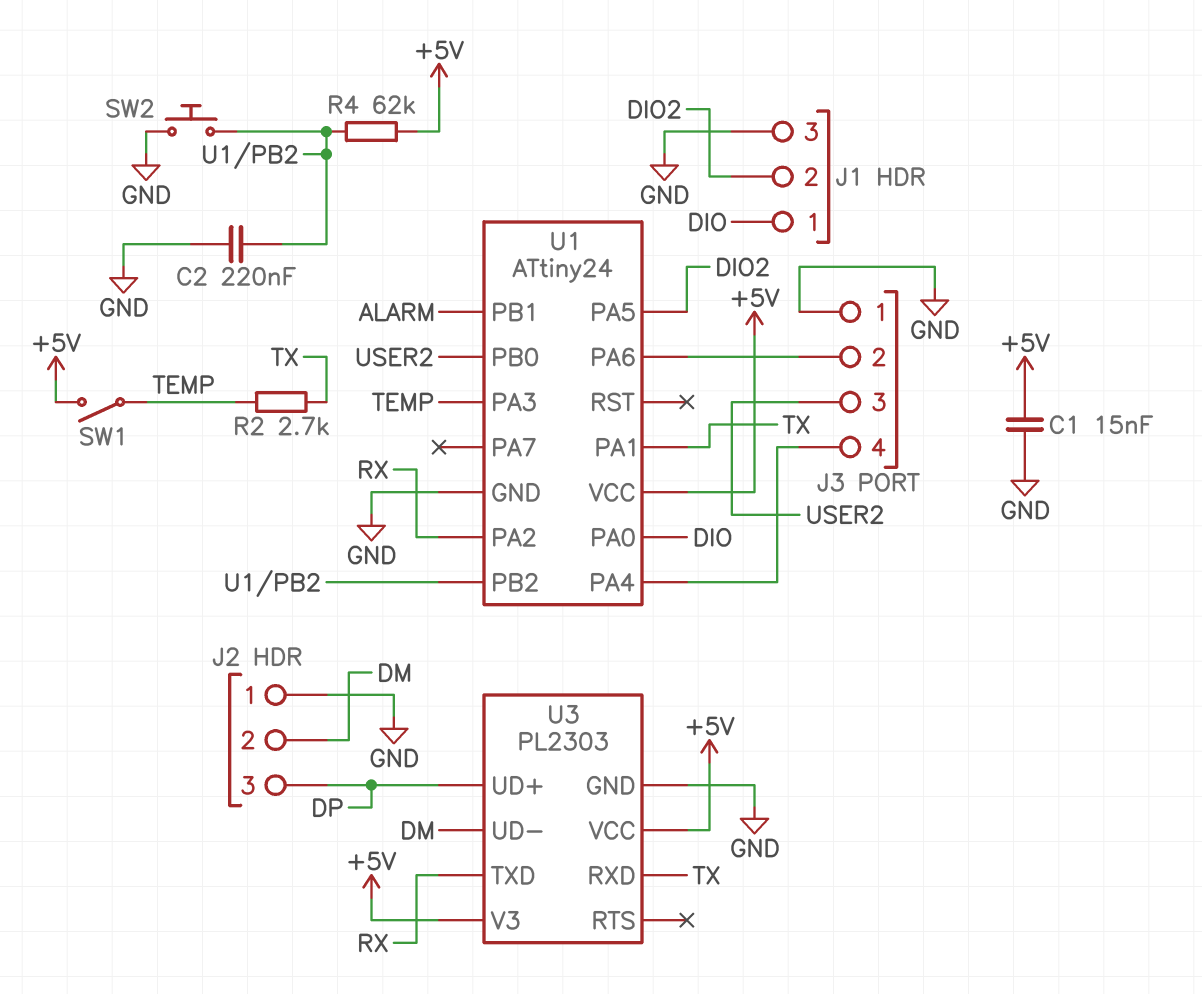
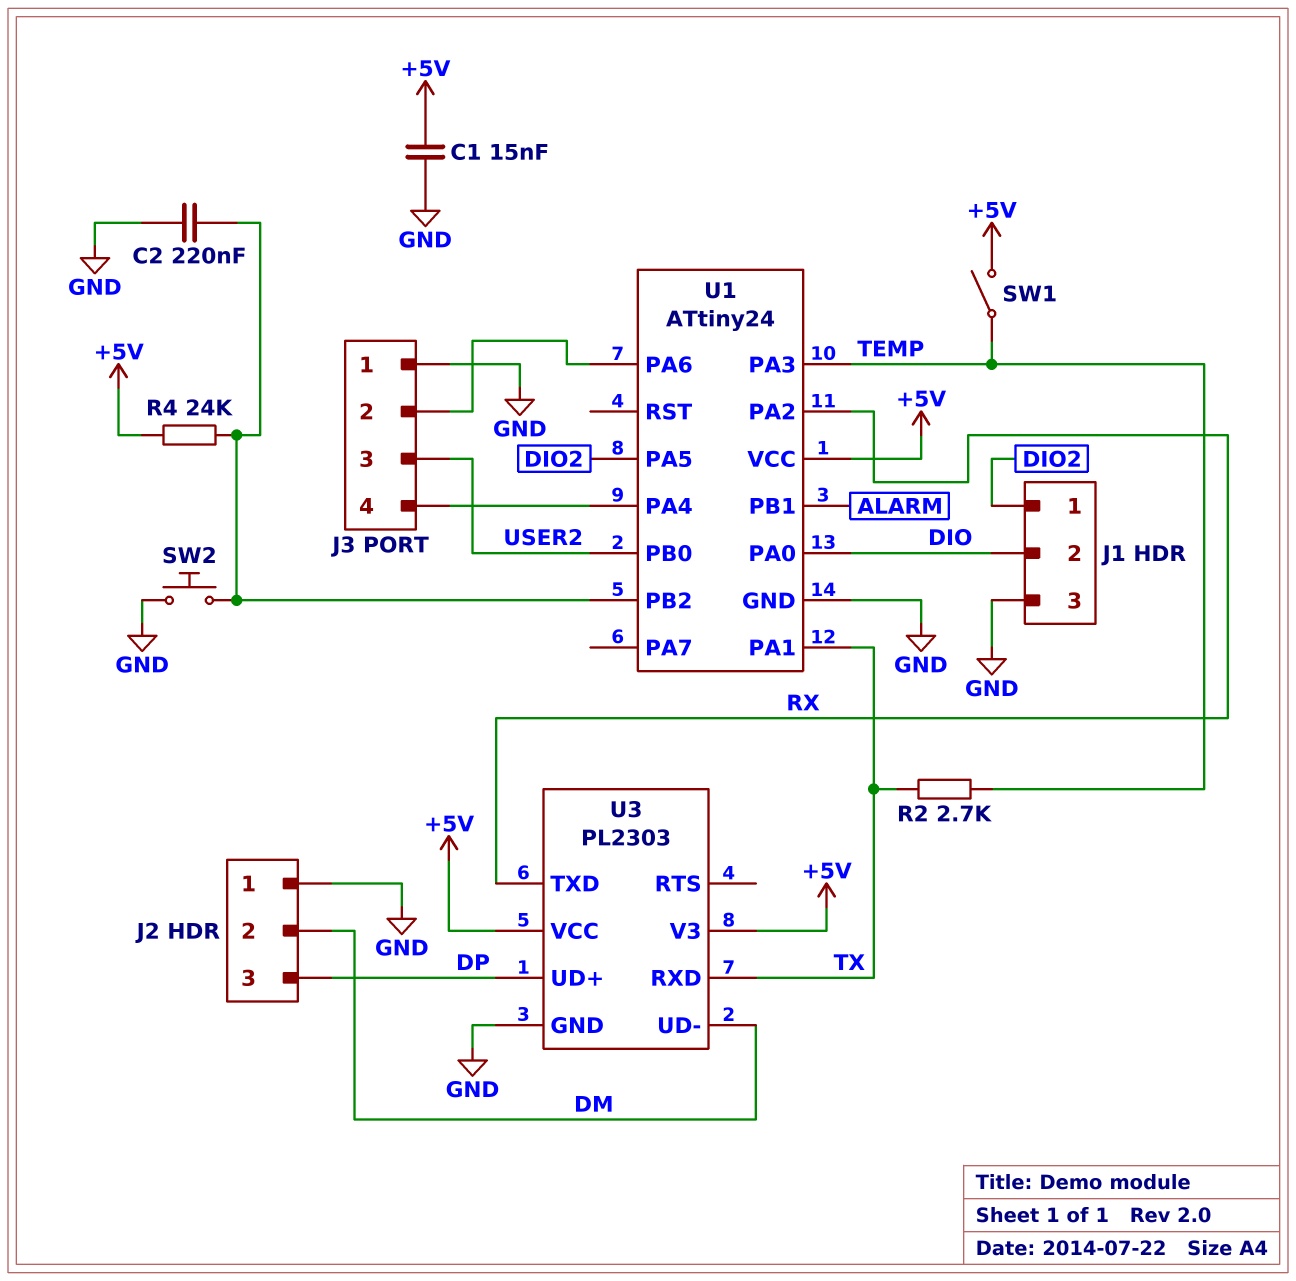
J1 pin 1: DIO -> DIO2
J1 pin 2: DIO2 -> DIO
R4: 62k (+5V, U1/PB2) -> 24k (+5V, U1/PB2)

